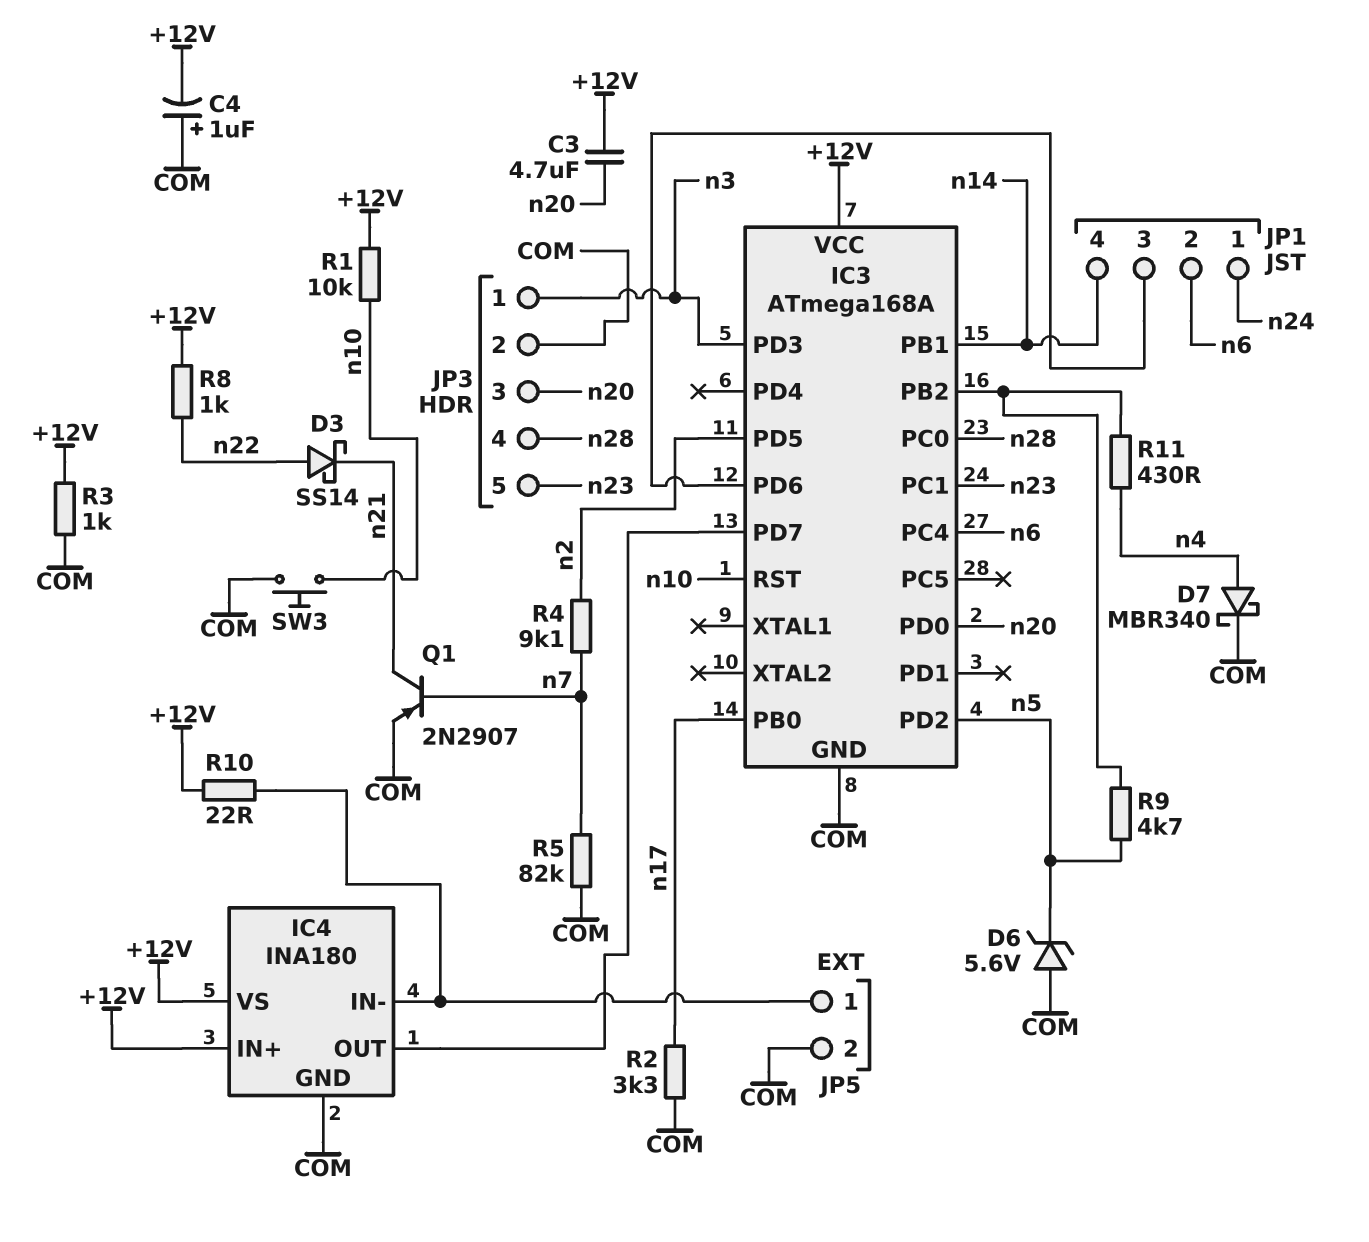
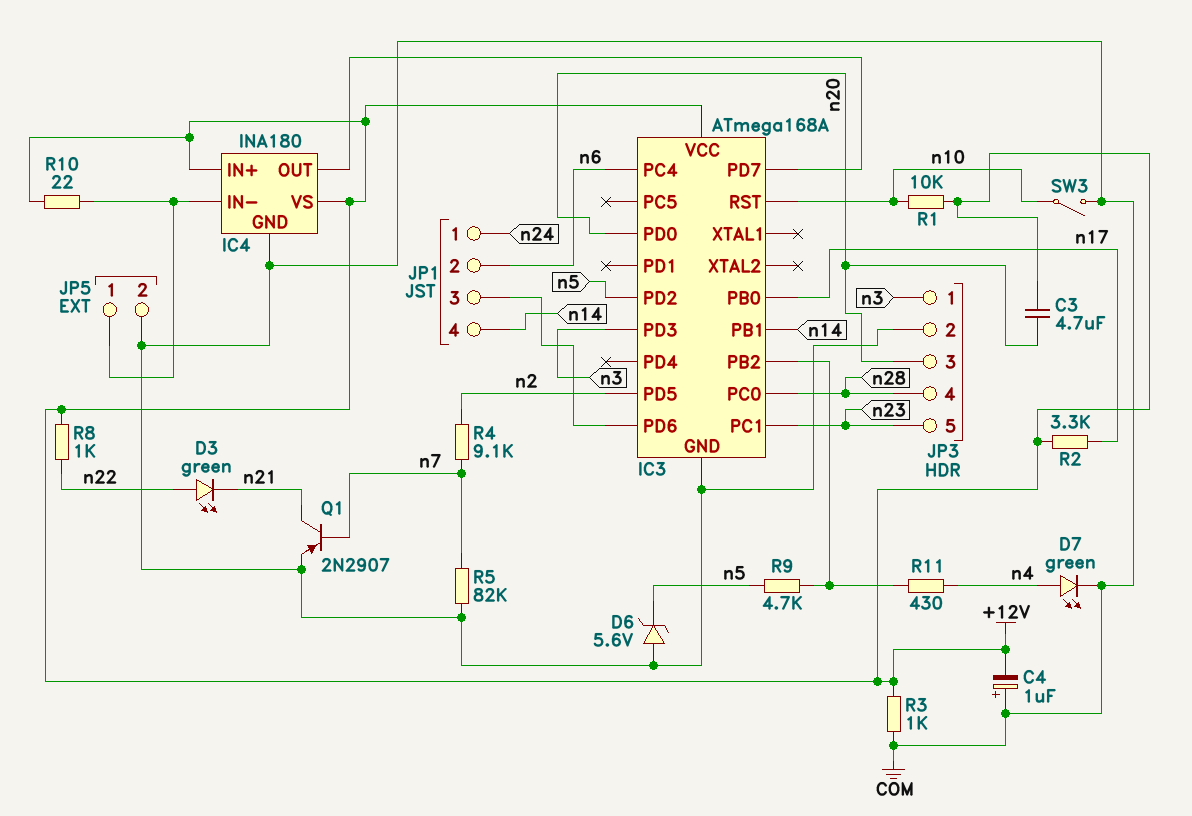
D3: schottky SS14 (A n22, K n21) -> LED green (A n22, K n21)
D7: schottky MBR340 (A n4, K COM) -> LED green (A n4, K COM)
R2: 3.3k (COM, n17) -> 3.3k (+12V, n17)
SW3: button (COM, n10) -> switch (COM, n10)

